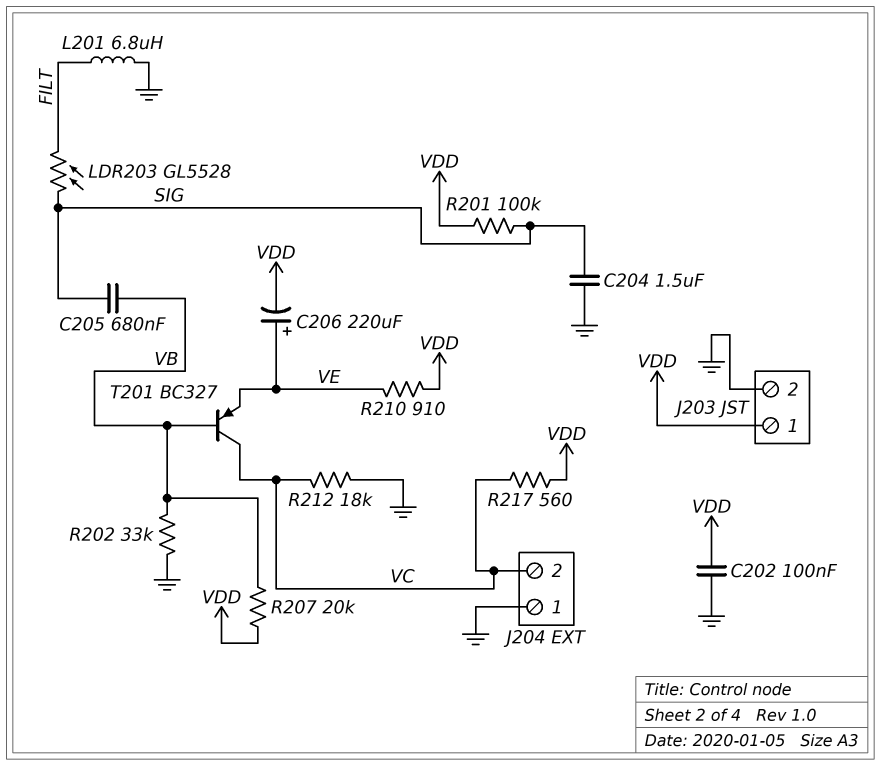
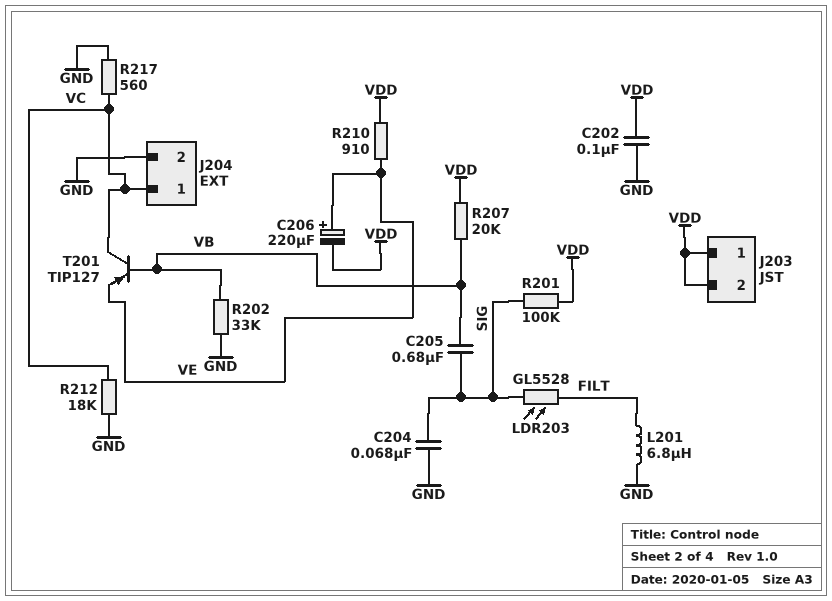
C204: 1.5uF (GND, SIG) -> 68nF (GND, SIG)
J203 pin 2: GND -> VDD
J204 pin 1: GND -> VC
J204 pin 2: VC -> GND
R217: 560 (VC, VDD) -> 560 (GND, VC)
T201: PNP BC327 (B VB, C VC, E VE) -> PNP TIP127 (B VB, C VC, E VE)

